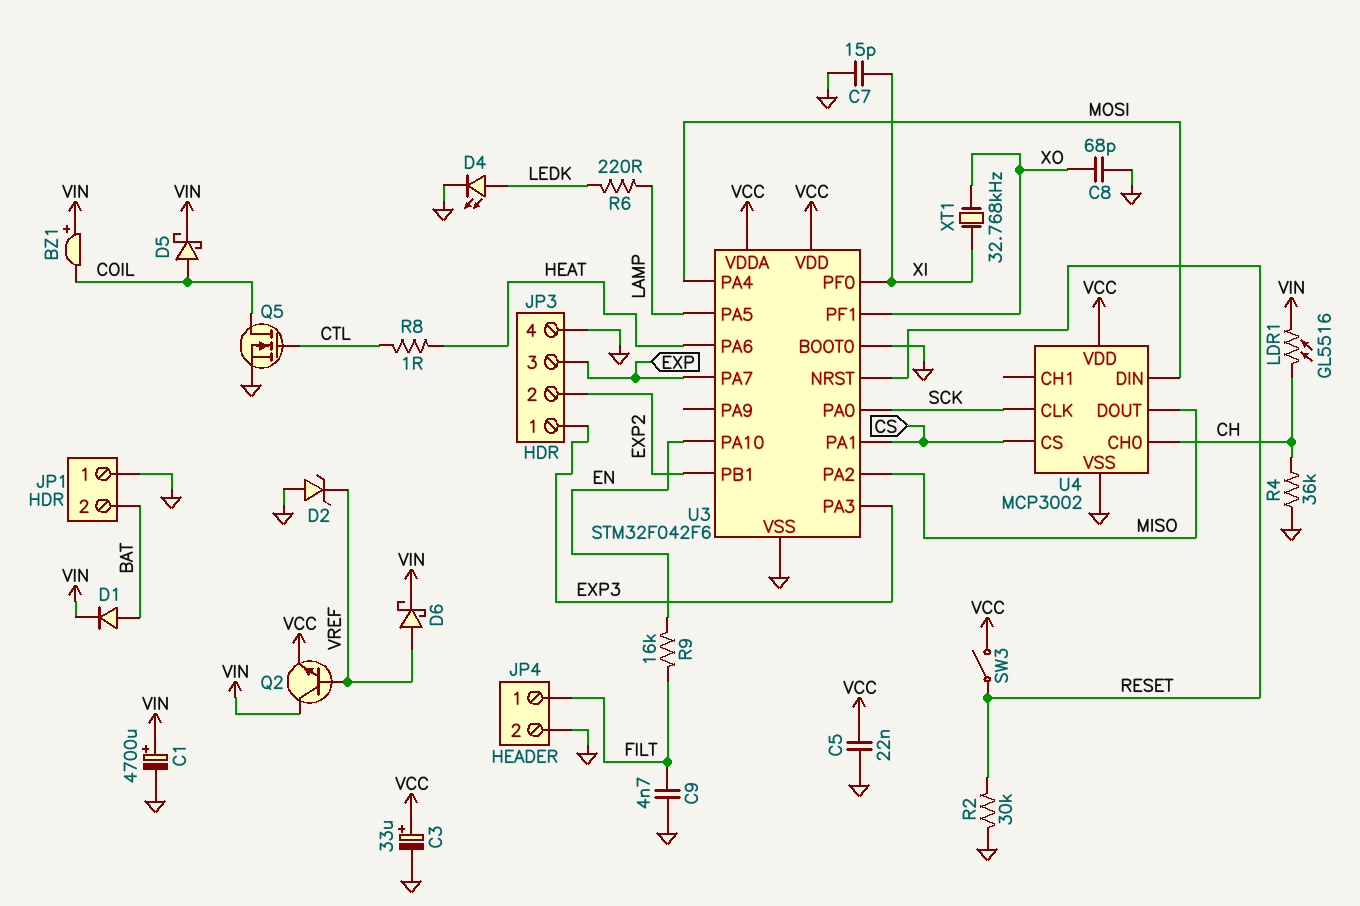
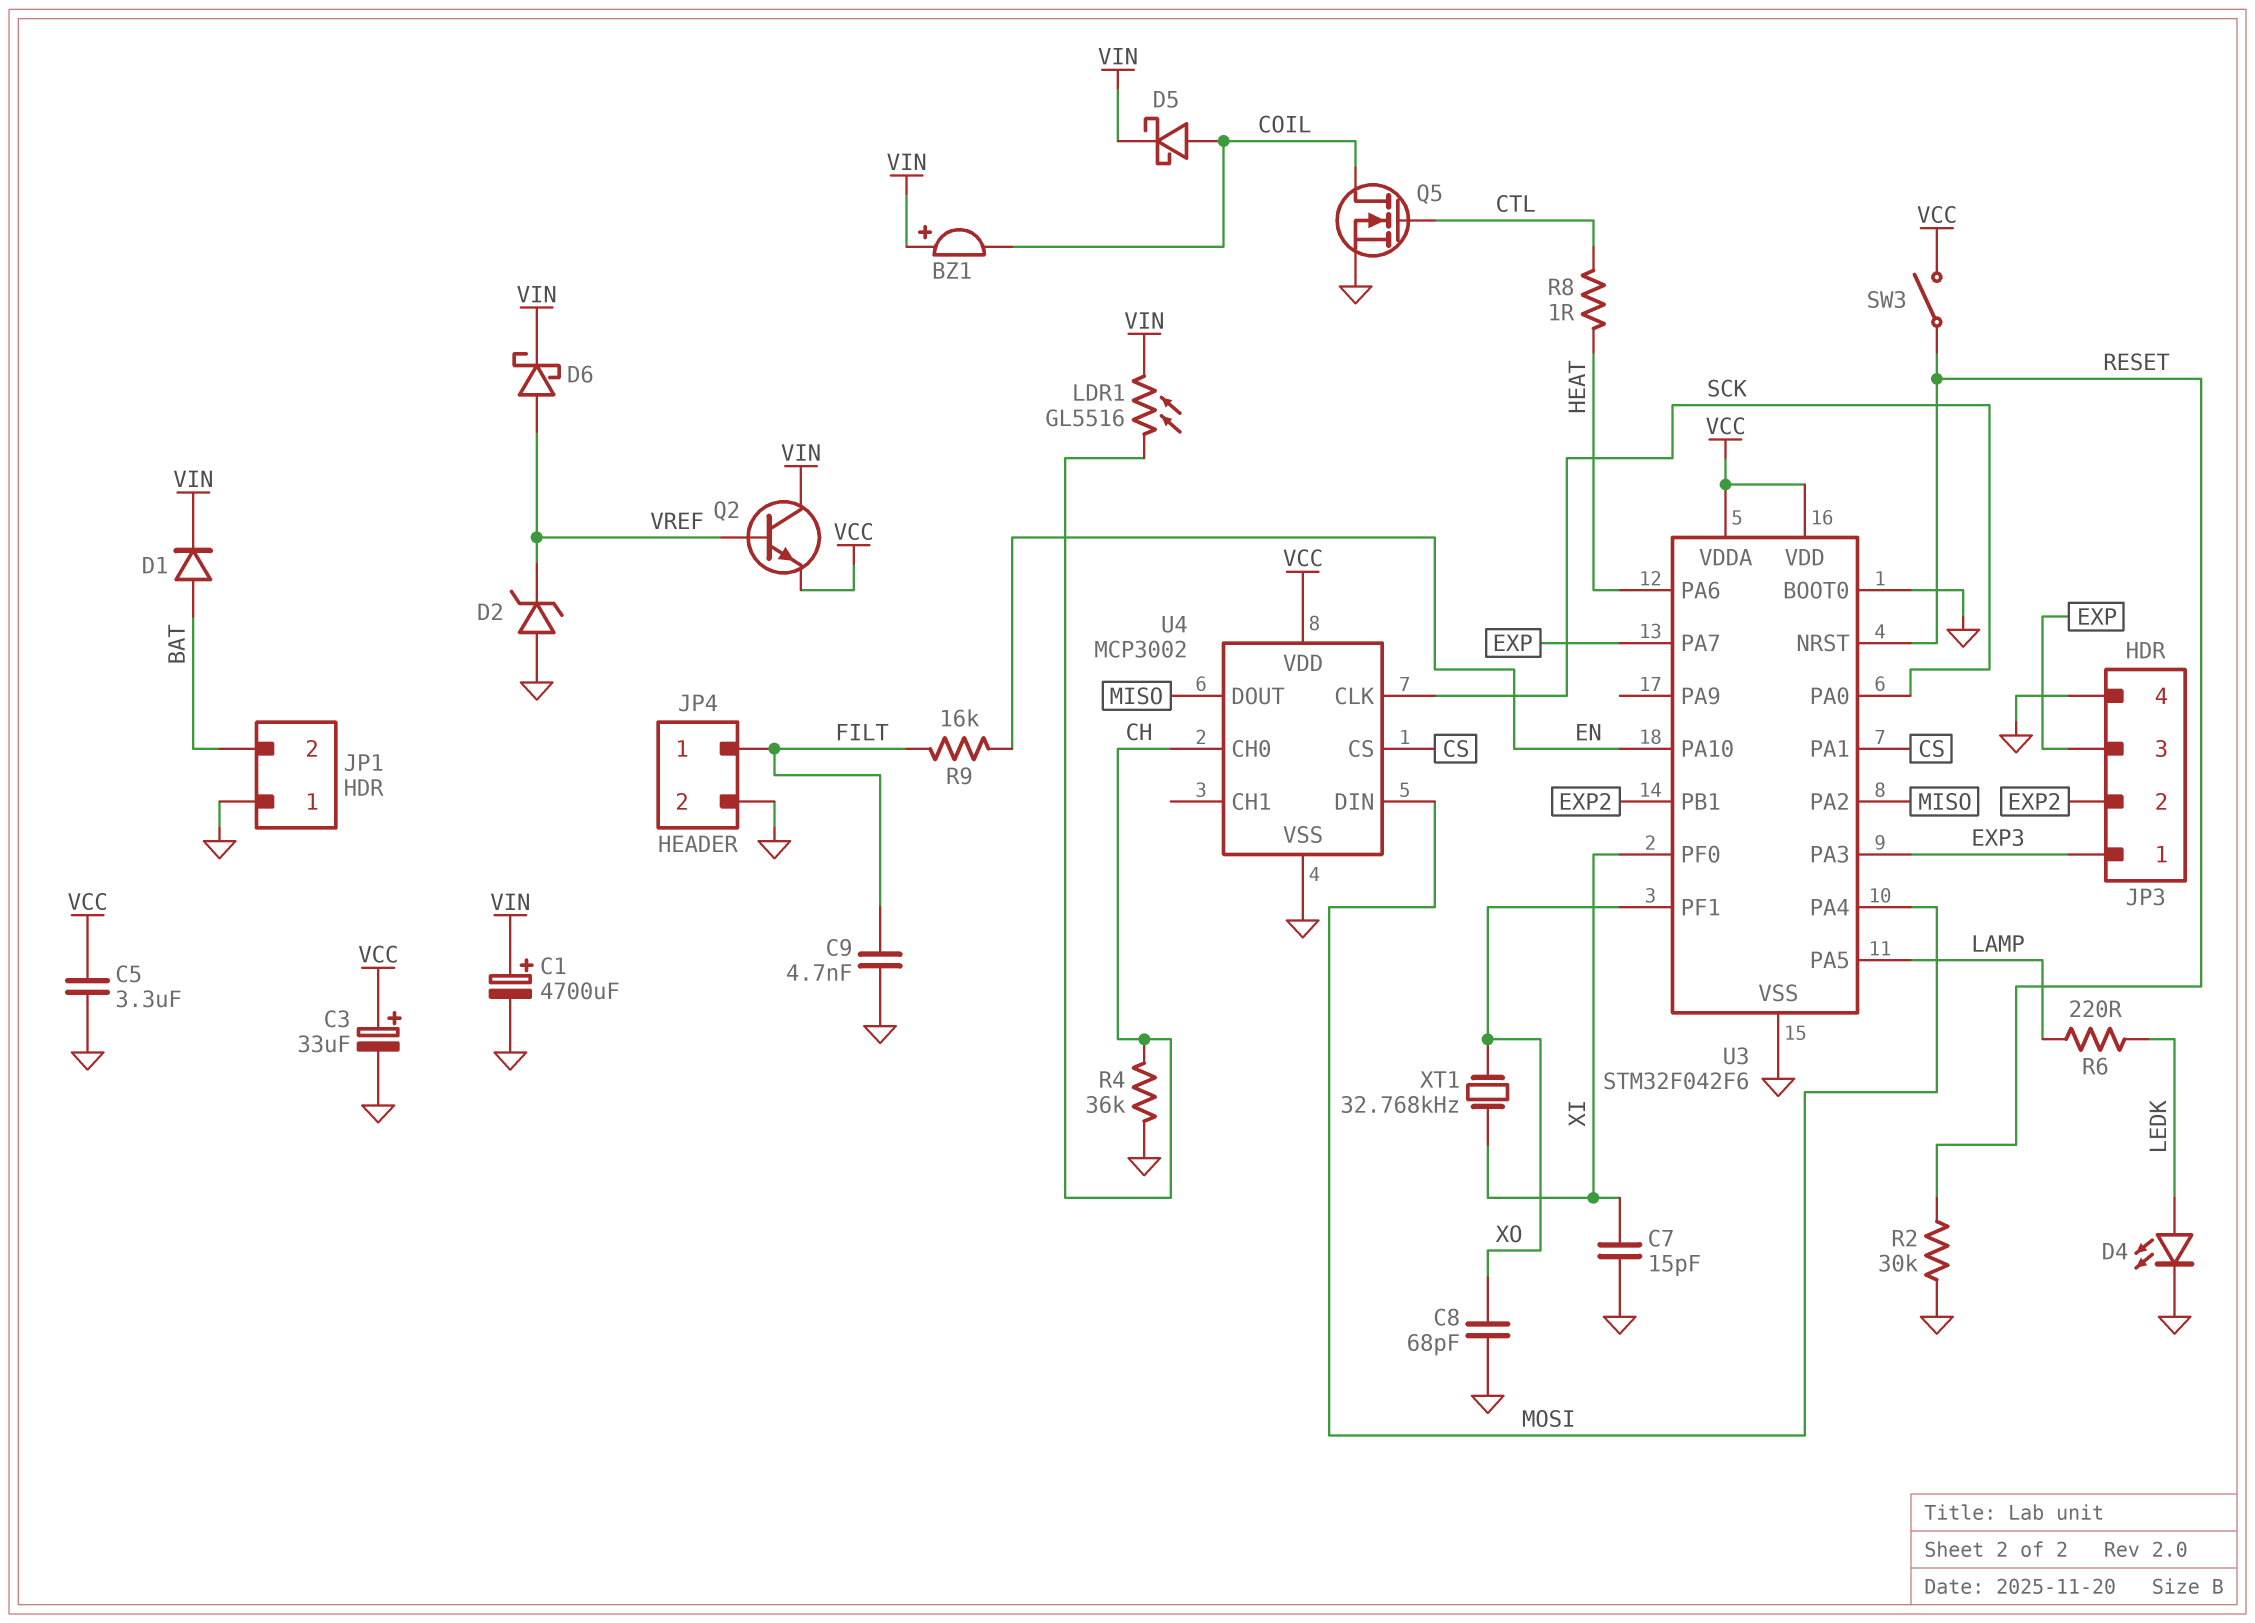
C5: 22nF (GND, VCC) -> 3.3uF (GND, VCC)

